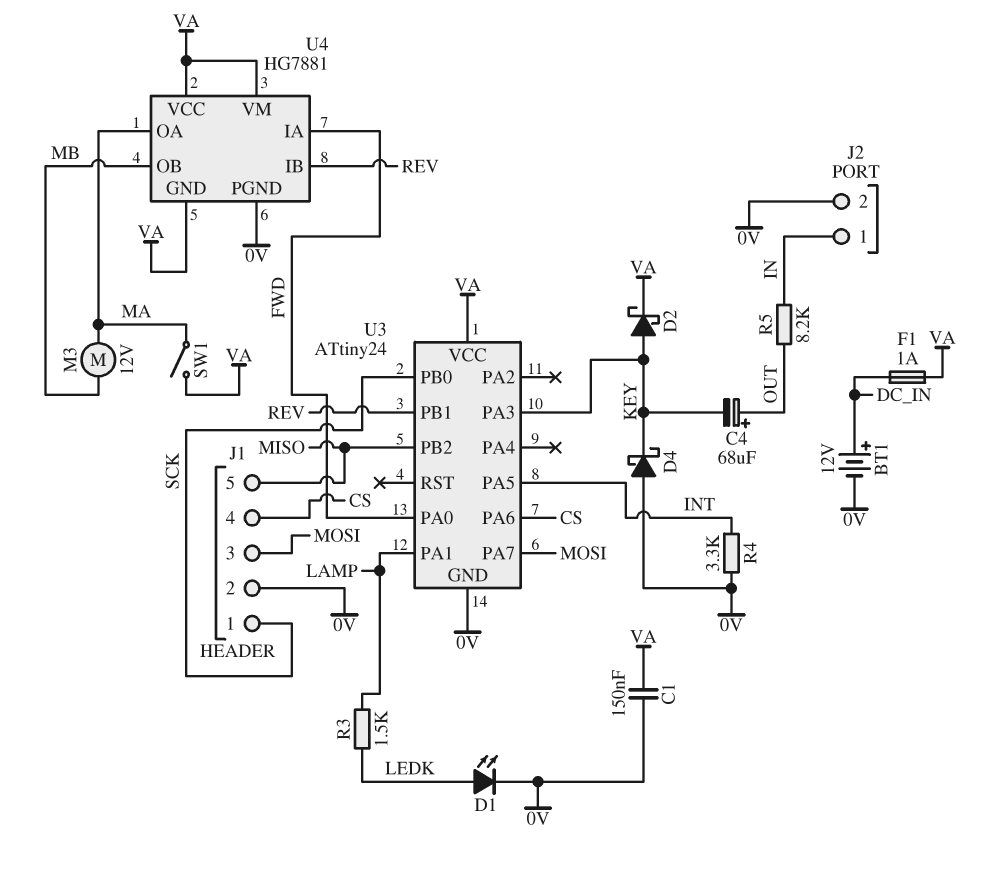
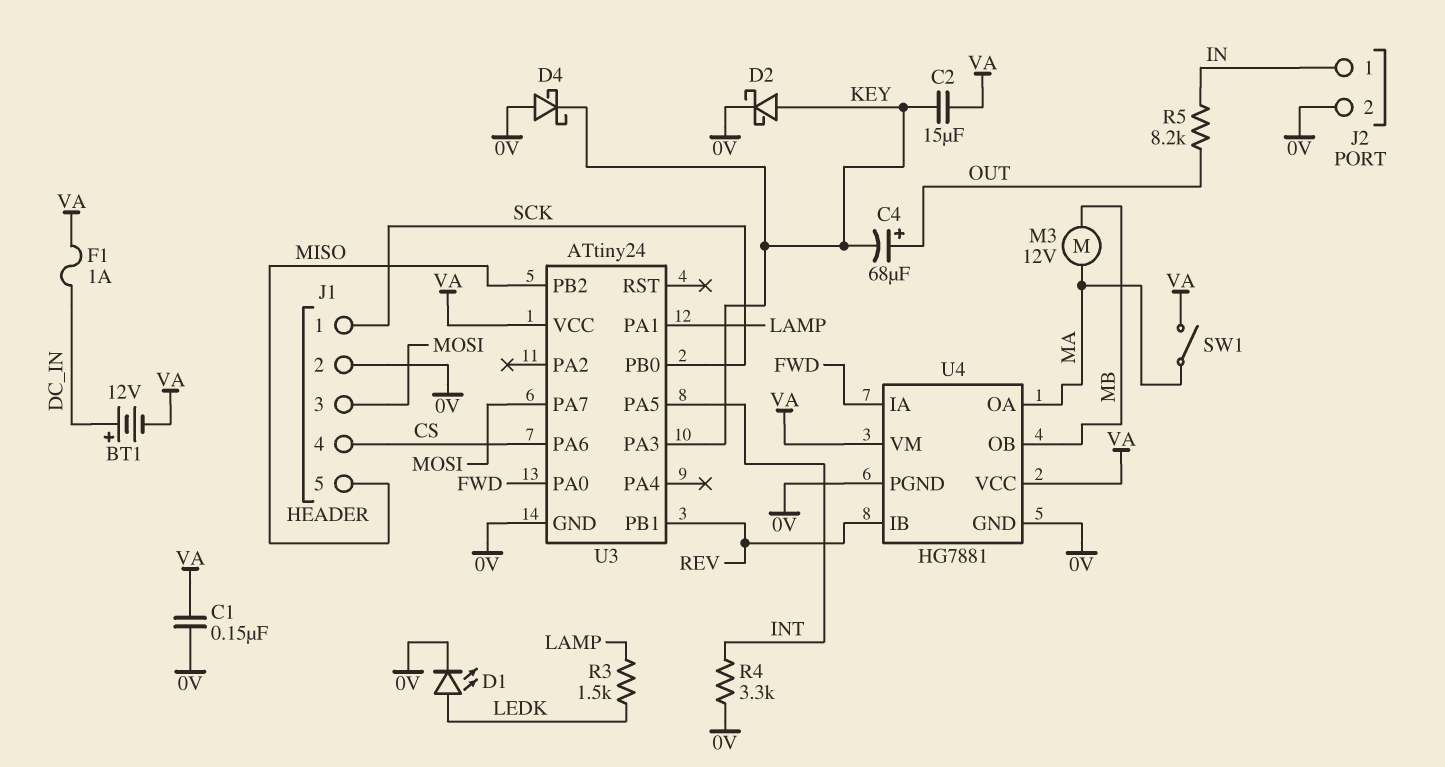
BT1: 12V (plus DC_IN, minus 0V) -> 12V (plus DC_IN, minus VA)
C2: none -> 15uF (KEY, VA)
D2: schottky (A KEY, K VA) -> schottky (A KEY, K 0V)
U4 pin GND: VA -> 0V

